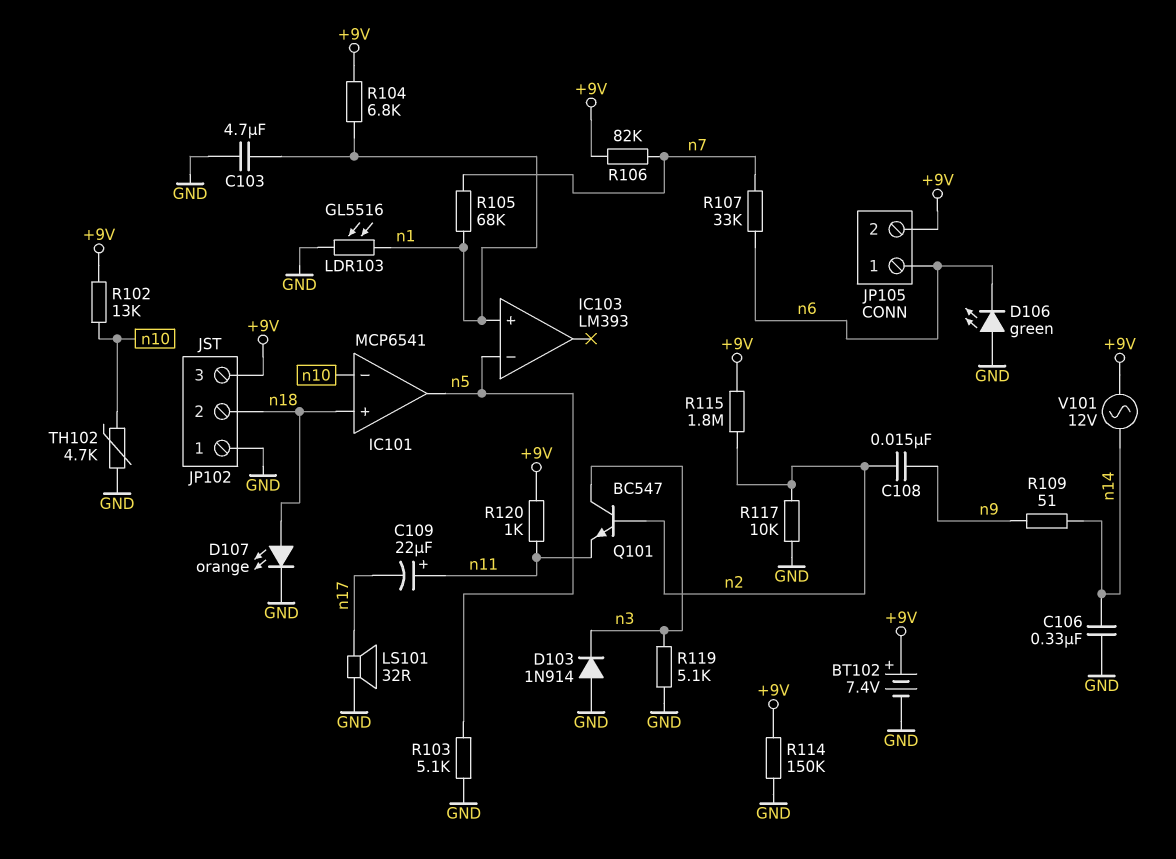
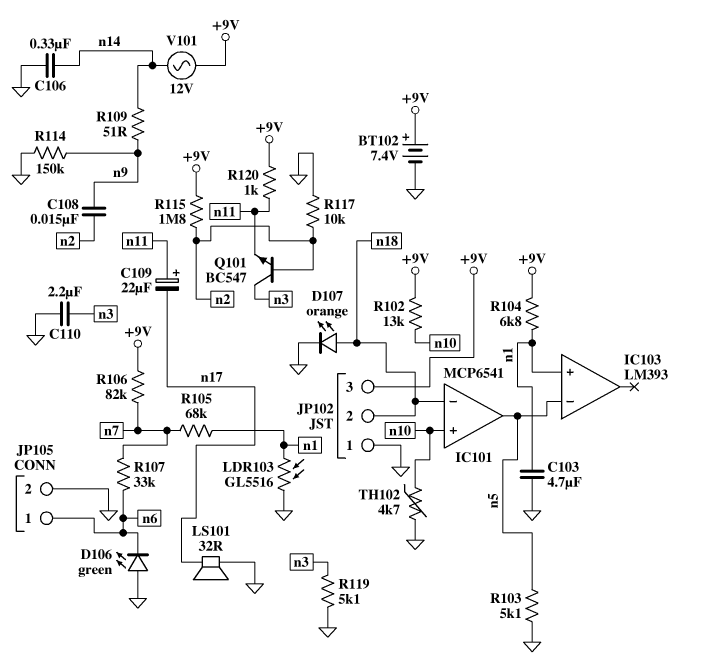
C110: none -> 2.2uF (GND, n3)
D103: diode 1N914 (A GND, K n3) -> none
IC101 pin in+: n18 -> n10
IC101 pin in-: n10 -> n18
JP105 pin 2: +9V -> GND
R114: 150k (+9V, GND) -> 150k (GND, n9)

